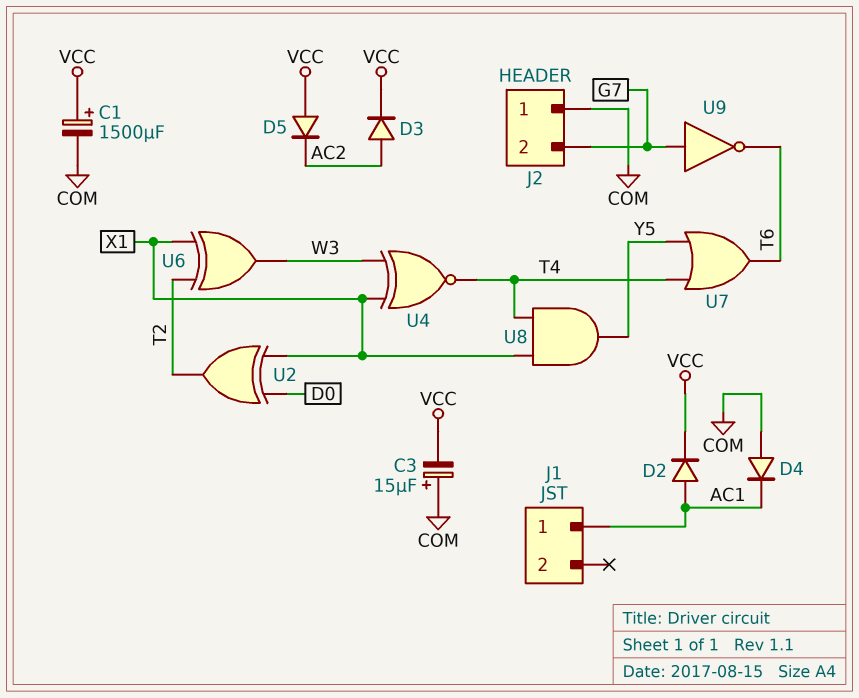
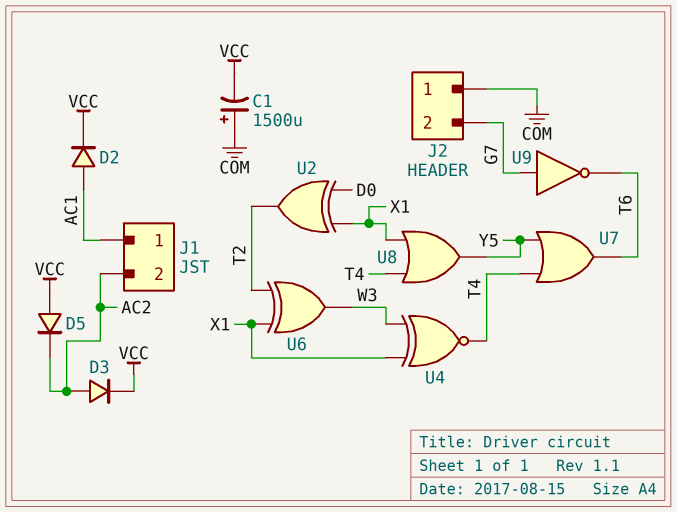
C1: 1500uF (plus VCC, minus COM) -> 1500uF (plus COM, minus VCC)
C3: 15uF (plus COM, minus VCC) -> none
D4: diode (A COM, K AC1) -> none
J1 pin 2: none -> AC2
U8: AND (in T4, in X1, out Y5) -> OR (in T4, in X1, out Y5)

